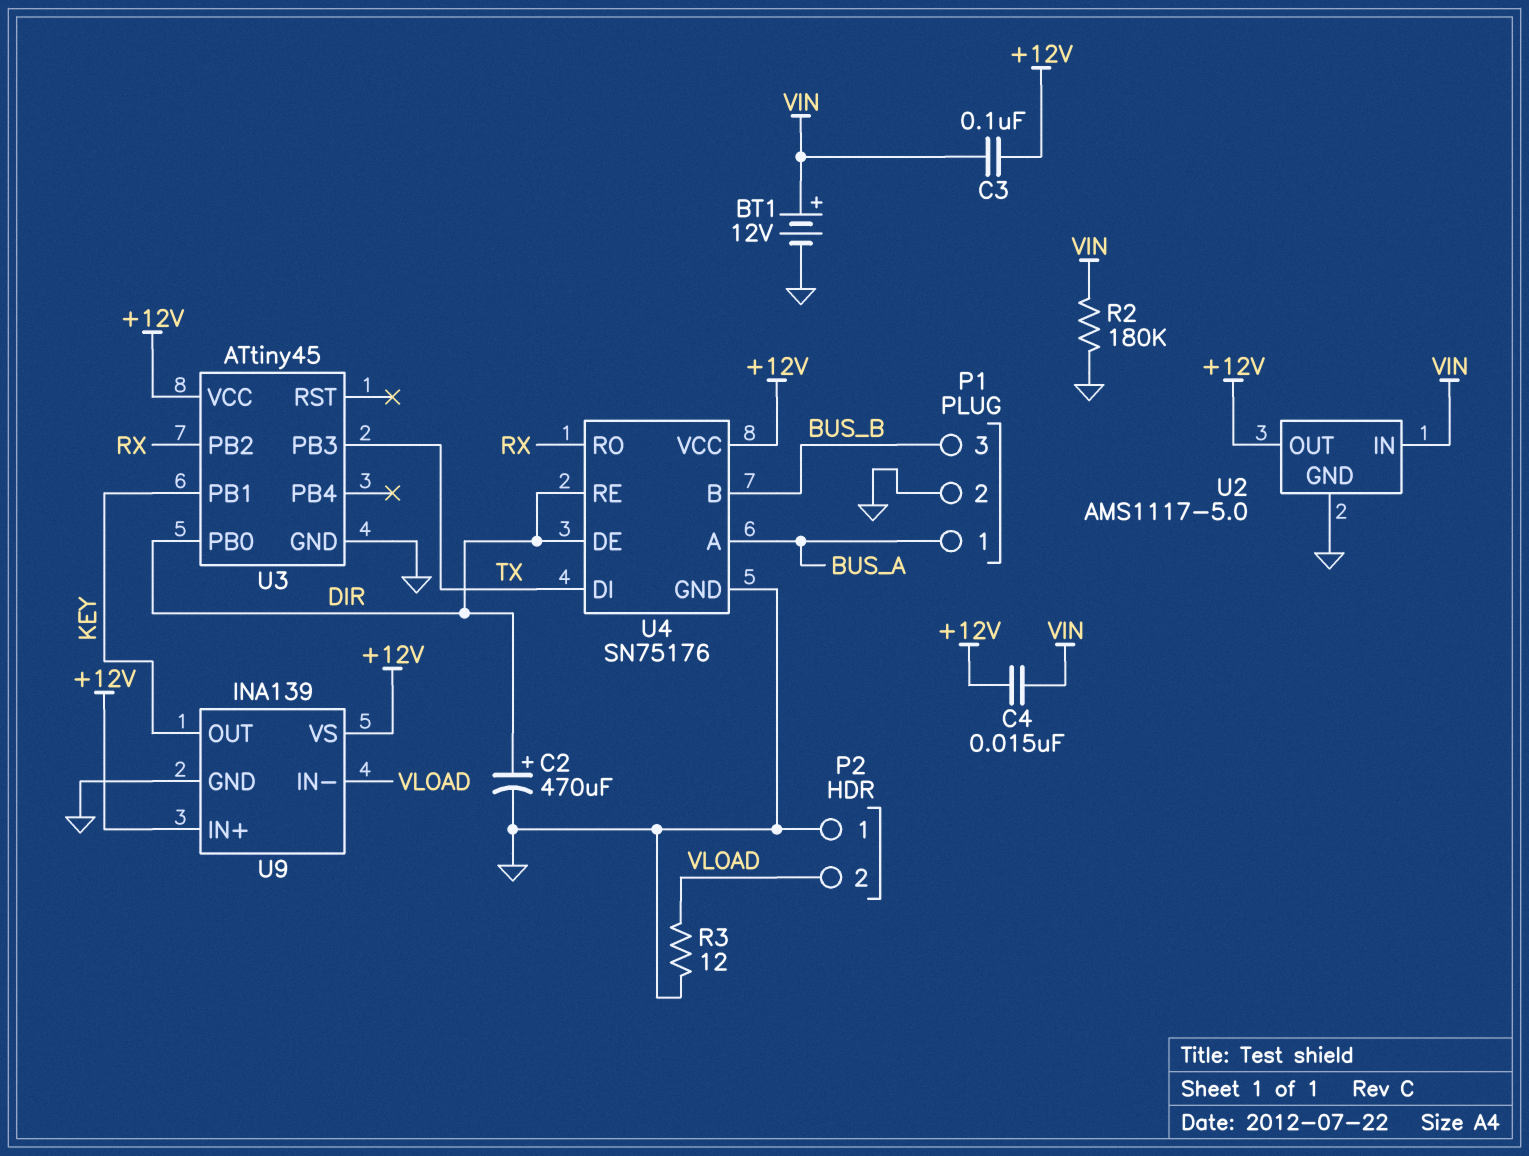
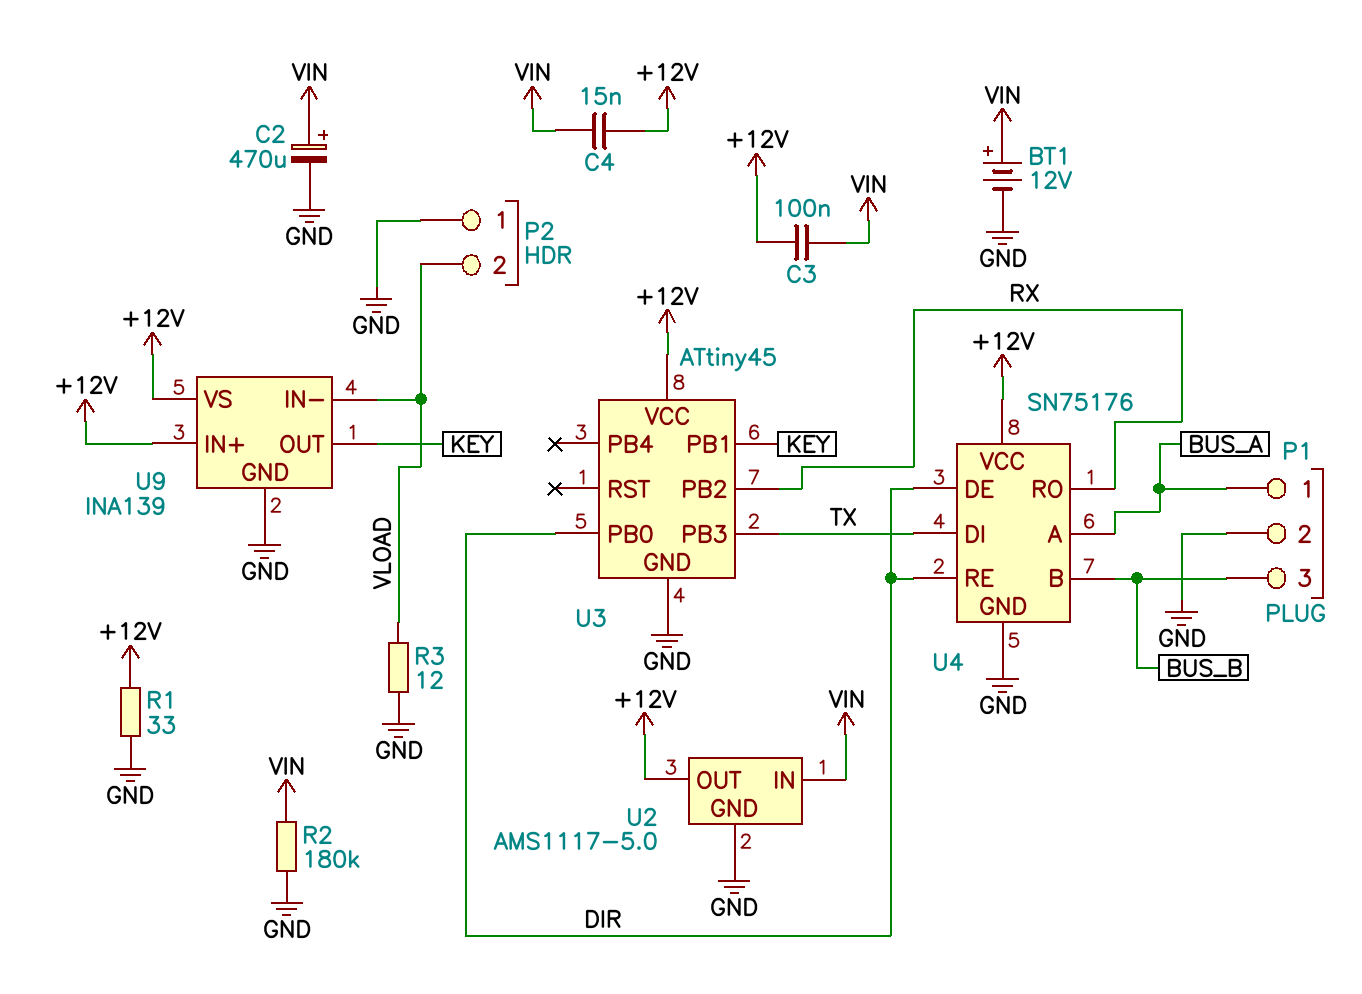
C2: 470uF (plus DIR, minus GND) -> 470uF (plus VIN, minus GND)
R1: none -> 33 (+12V, GND)

